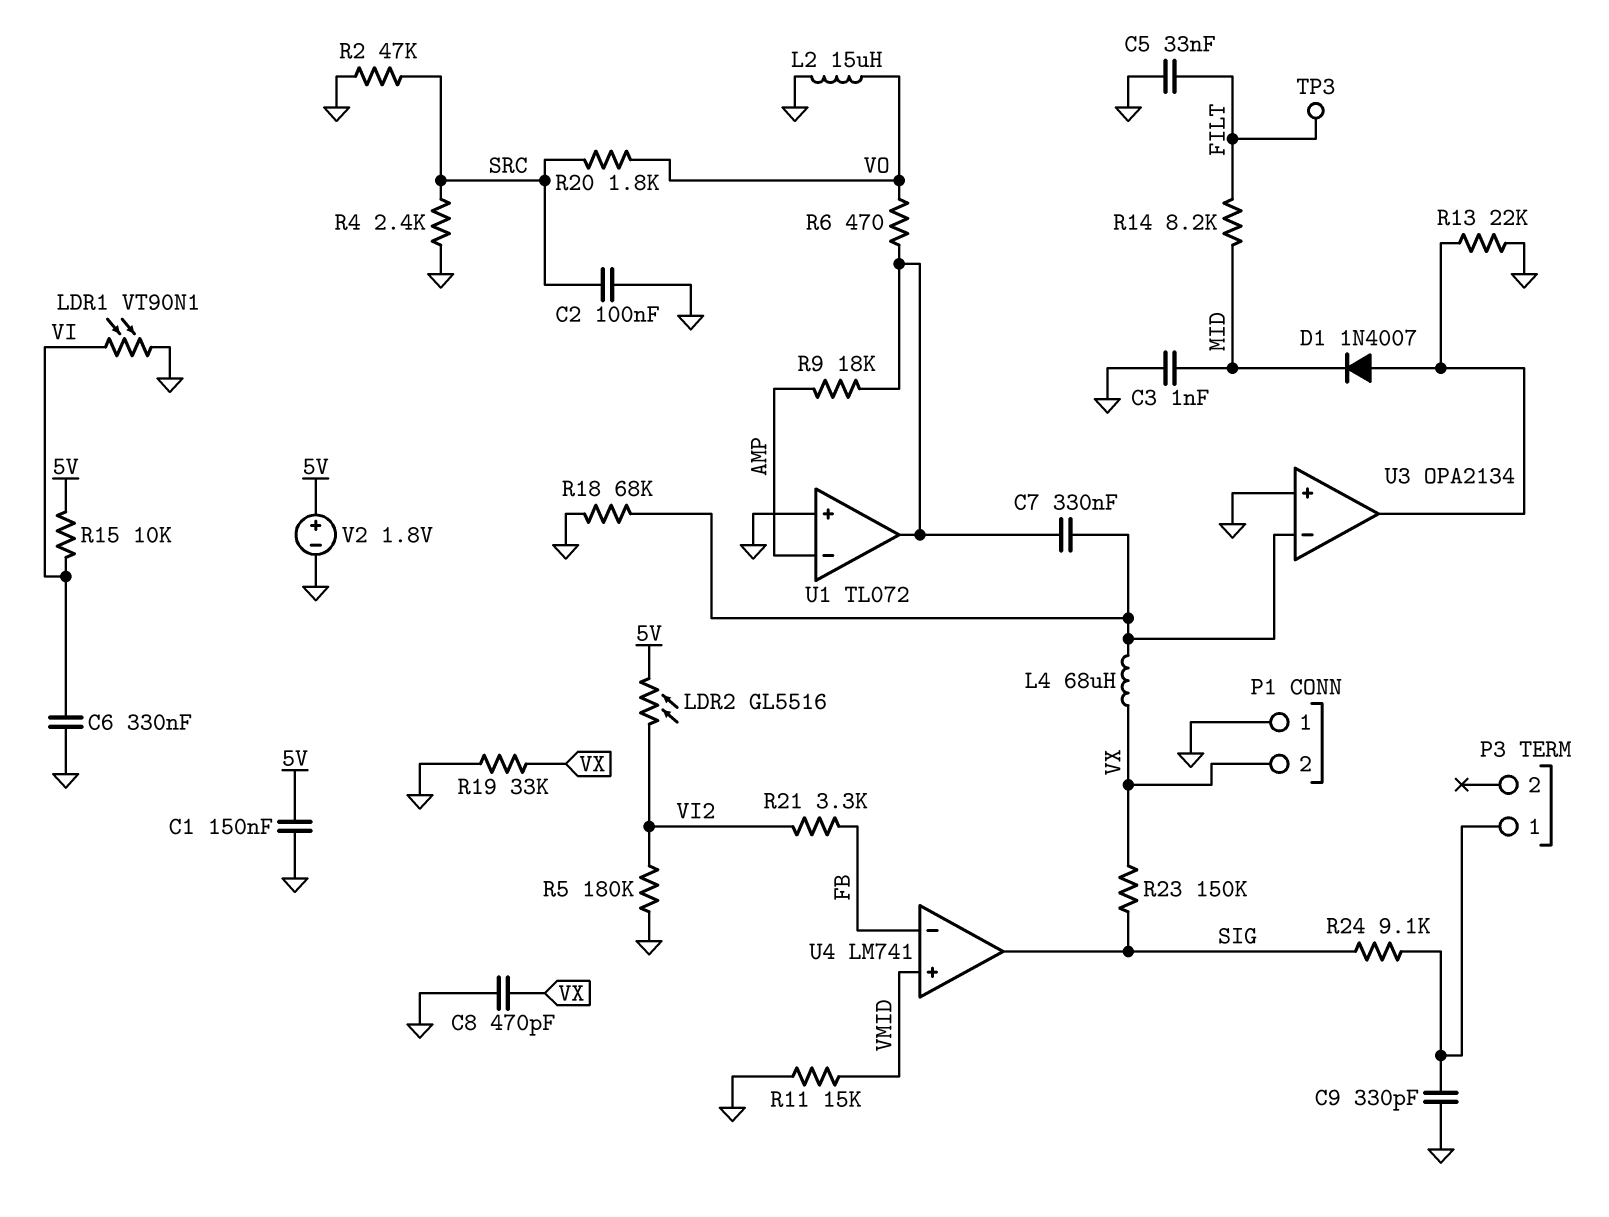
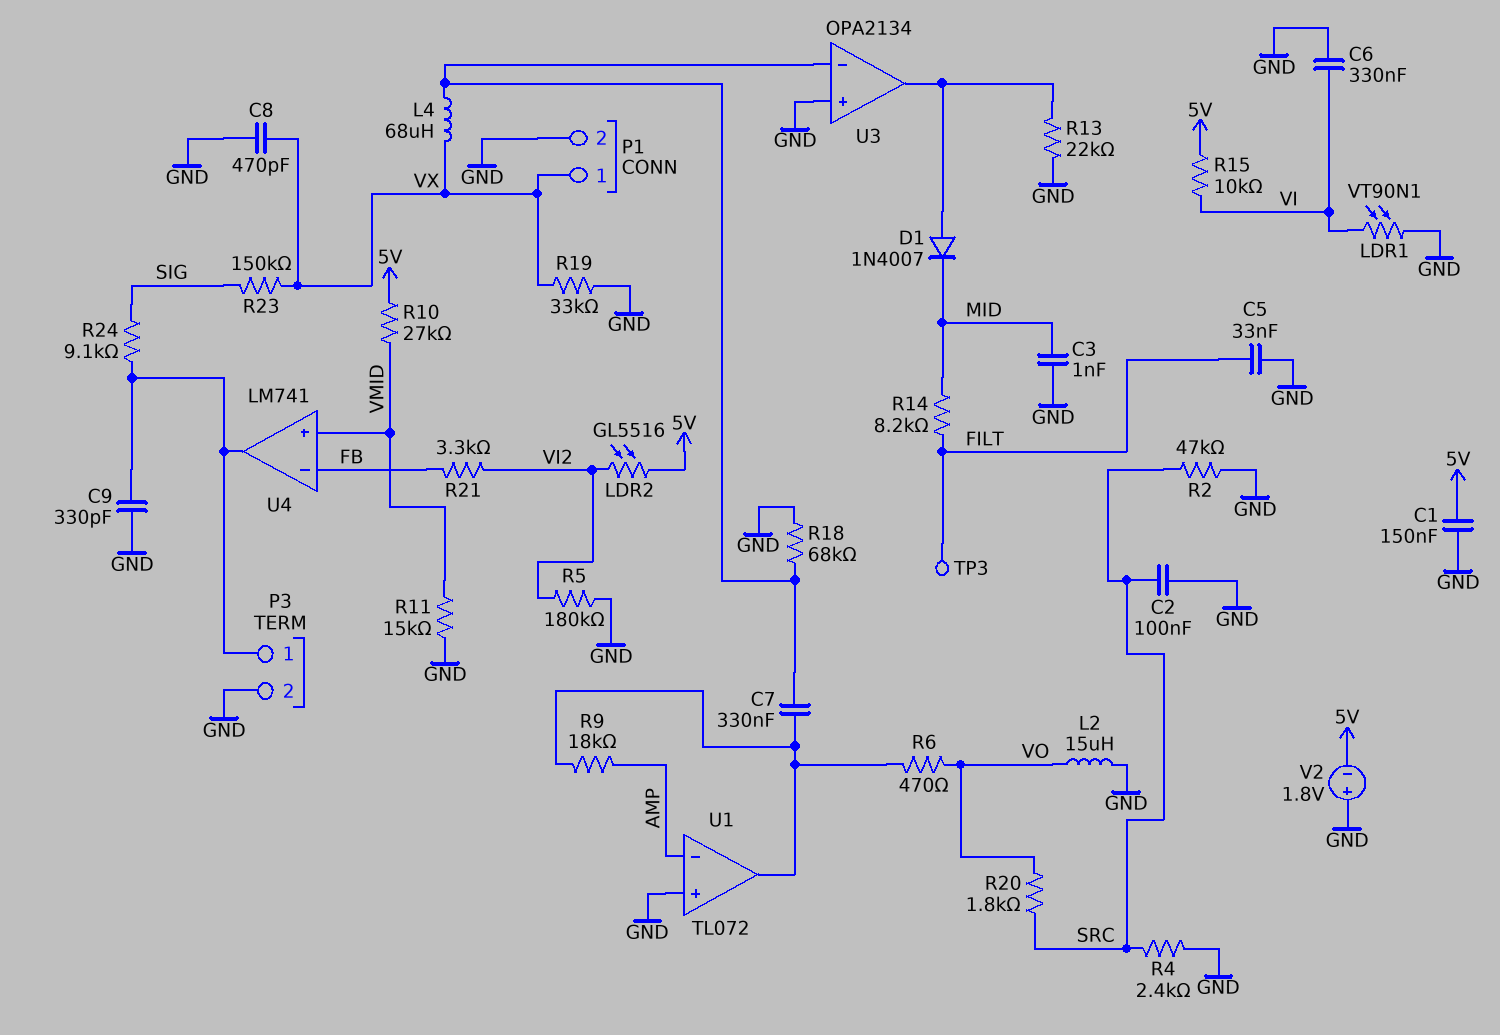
P1 pin 1: GND -> VX
P1 pin 2: VX -> GND
P3 pin 2: none -> GND
R10: none -> 27k (5V, VMID)
U4 pin out: SIG -> P3/1
V2: 1.8V (plus 5V, minus GND) -> 1.8V (plus GND, minus 5V)

